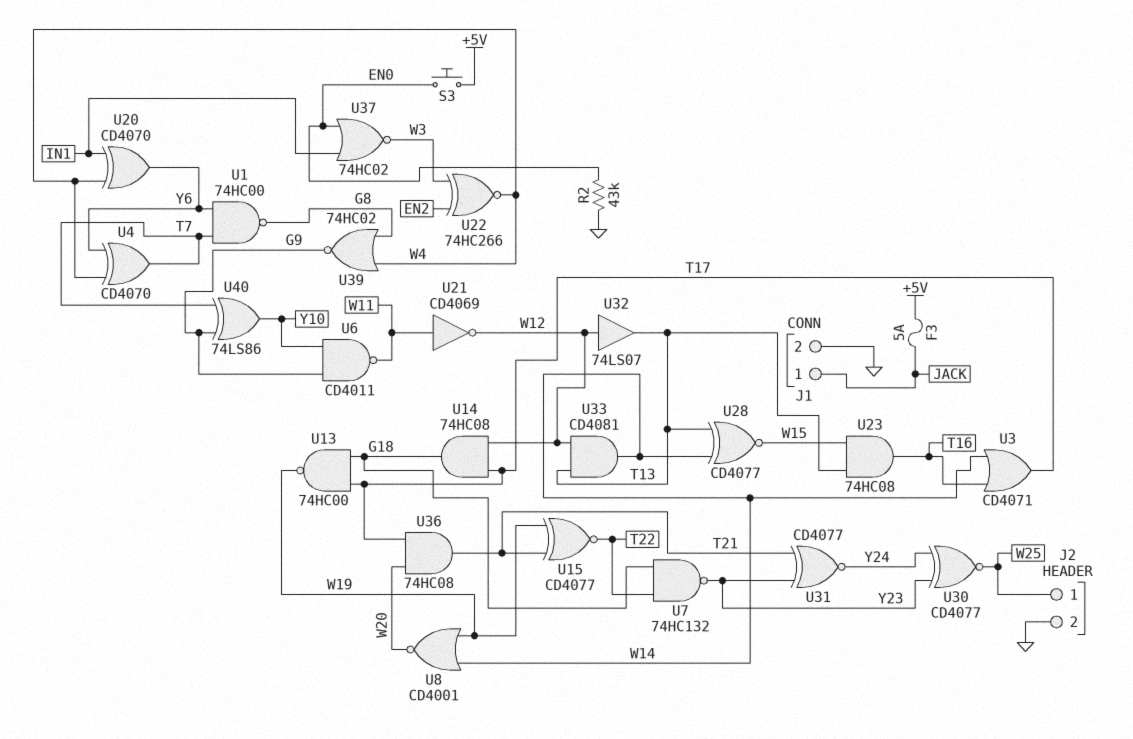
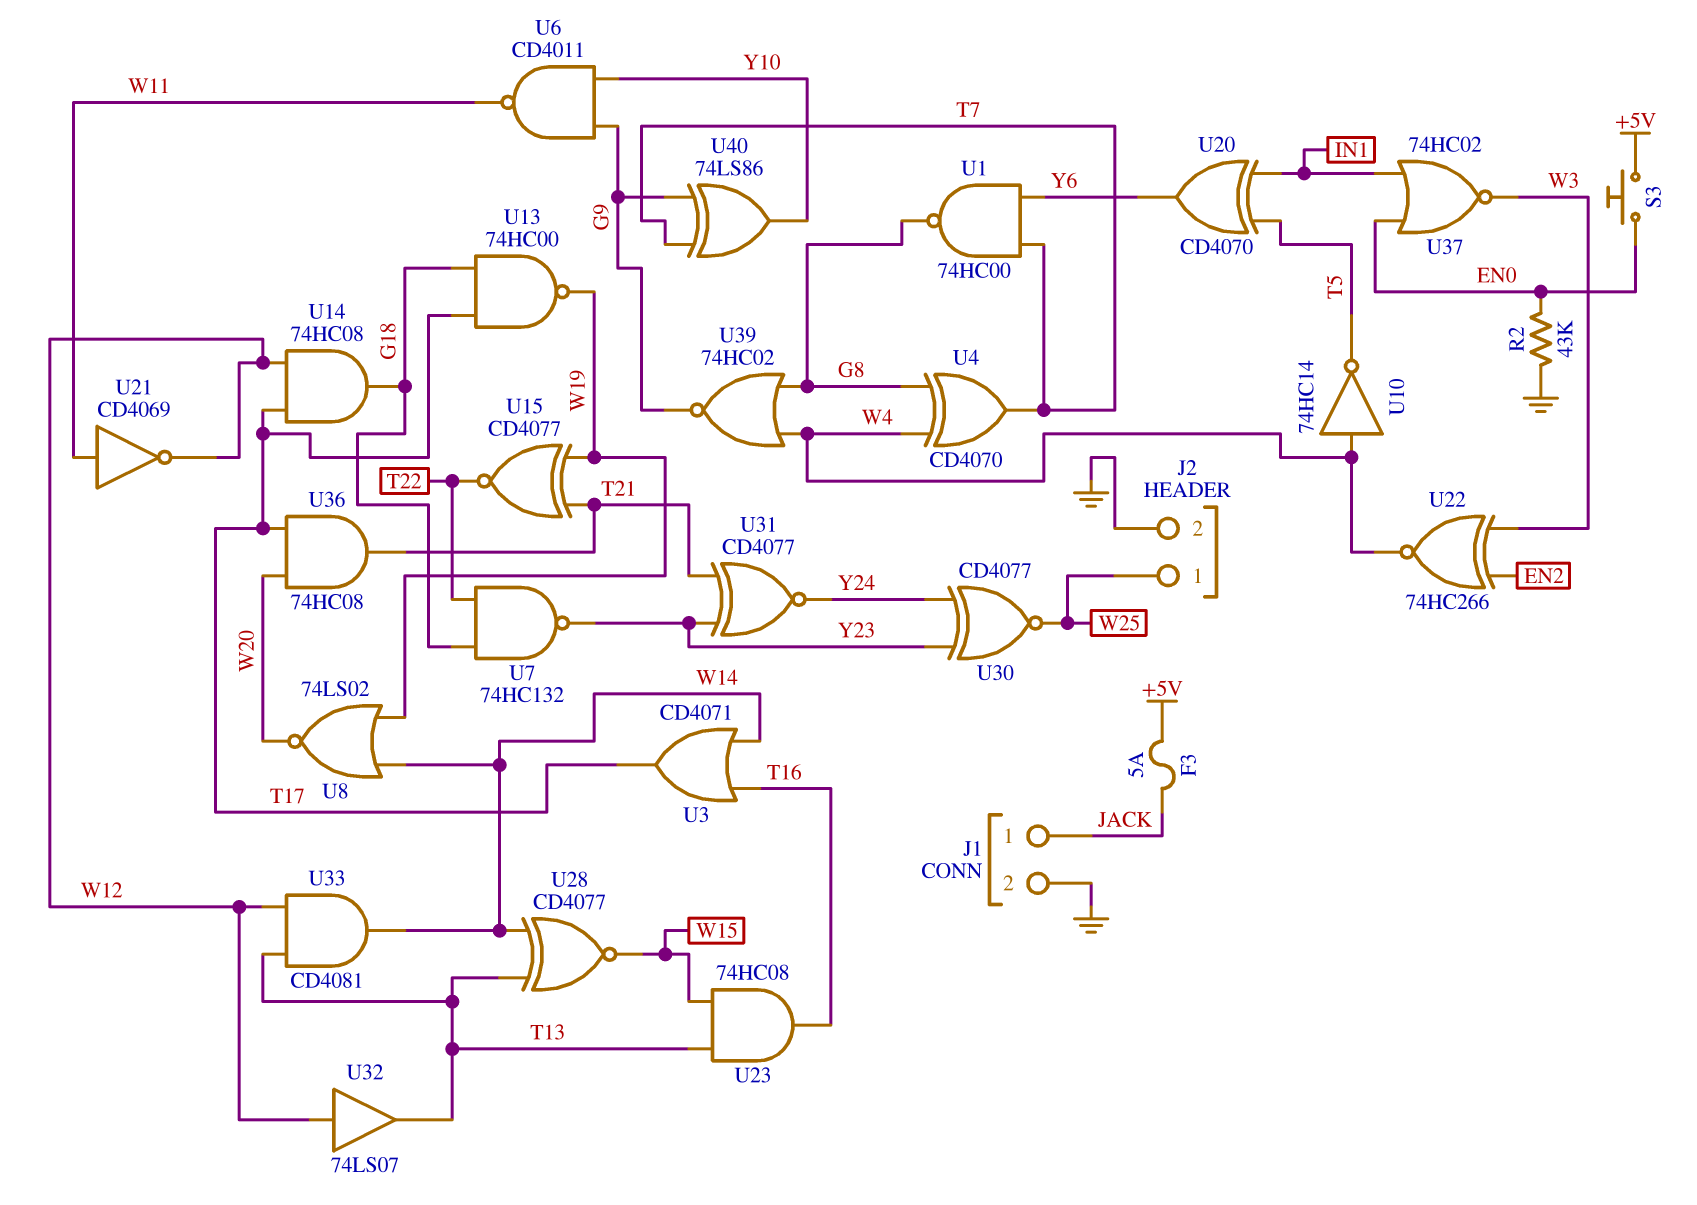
U4: XOR CD4070 (in W4, in Y6, out T7) -> XOR CD4070 (in G8, in W4, out T7)
U8: NOR CD4001 (in W14, in W19, out W20) -> NOR 74LS02 (in W14, in W19, out W20)
U10: none -> NOT 74HC14 (in W4, out T5)
U20: XOR CD4070 (in IN1, in W4, out Y6) -> XOR CD4070 (in IN1, in T5, out Y6)

